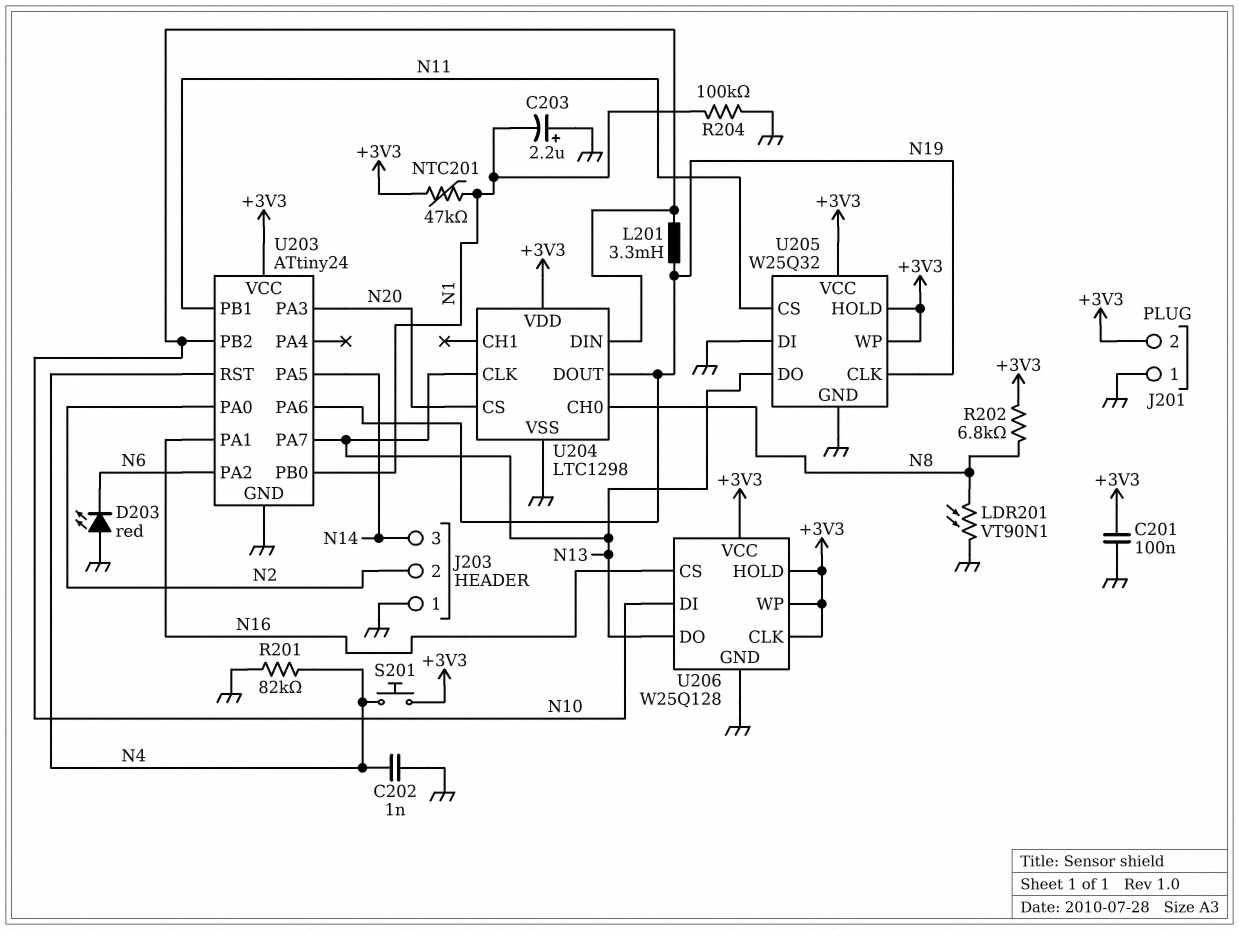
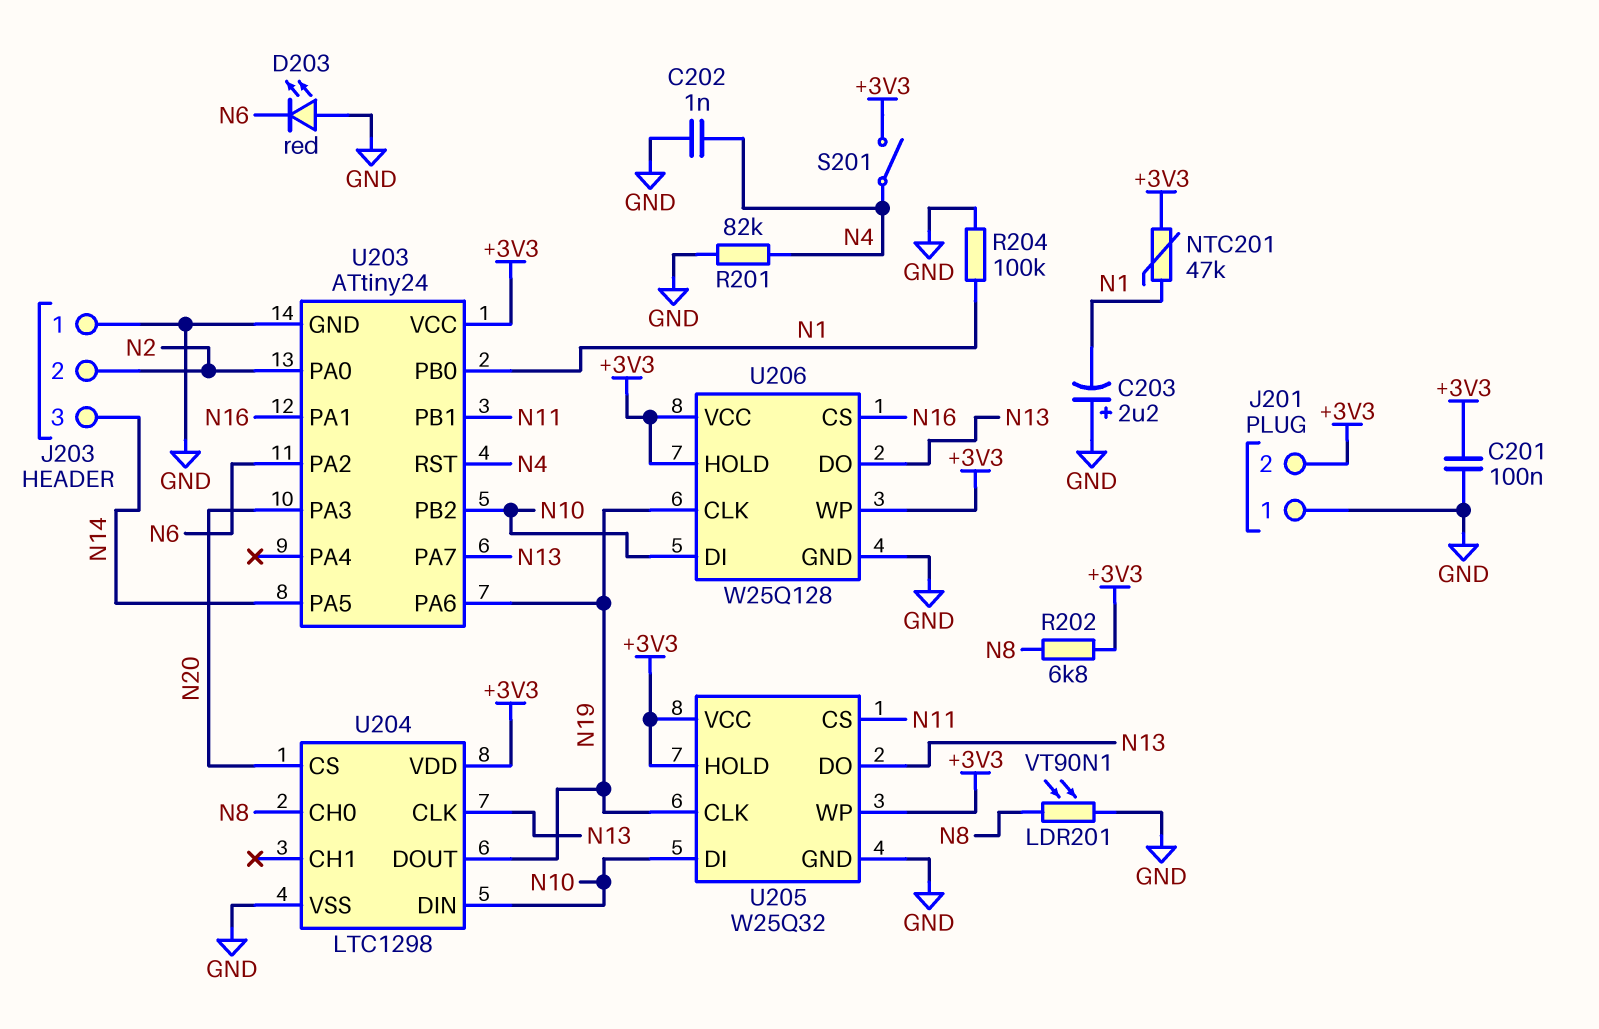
L201: 3.3mH (N10, N19) -> none
S201: button (+3V3, N4) -> switch (+3V3, N4)
U205 pin DI: GND -> N10
U206 pin CLK: +3V3 -> N19

